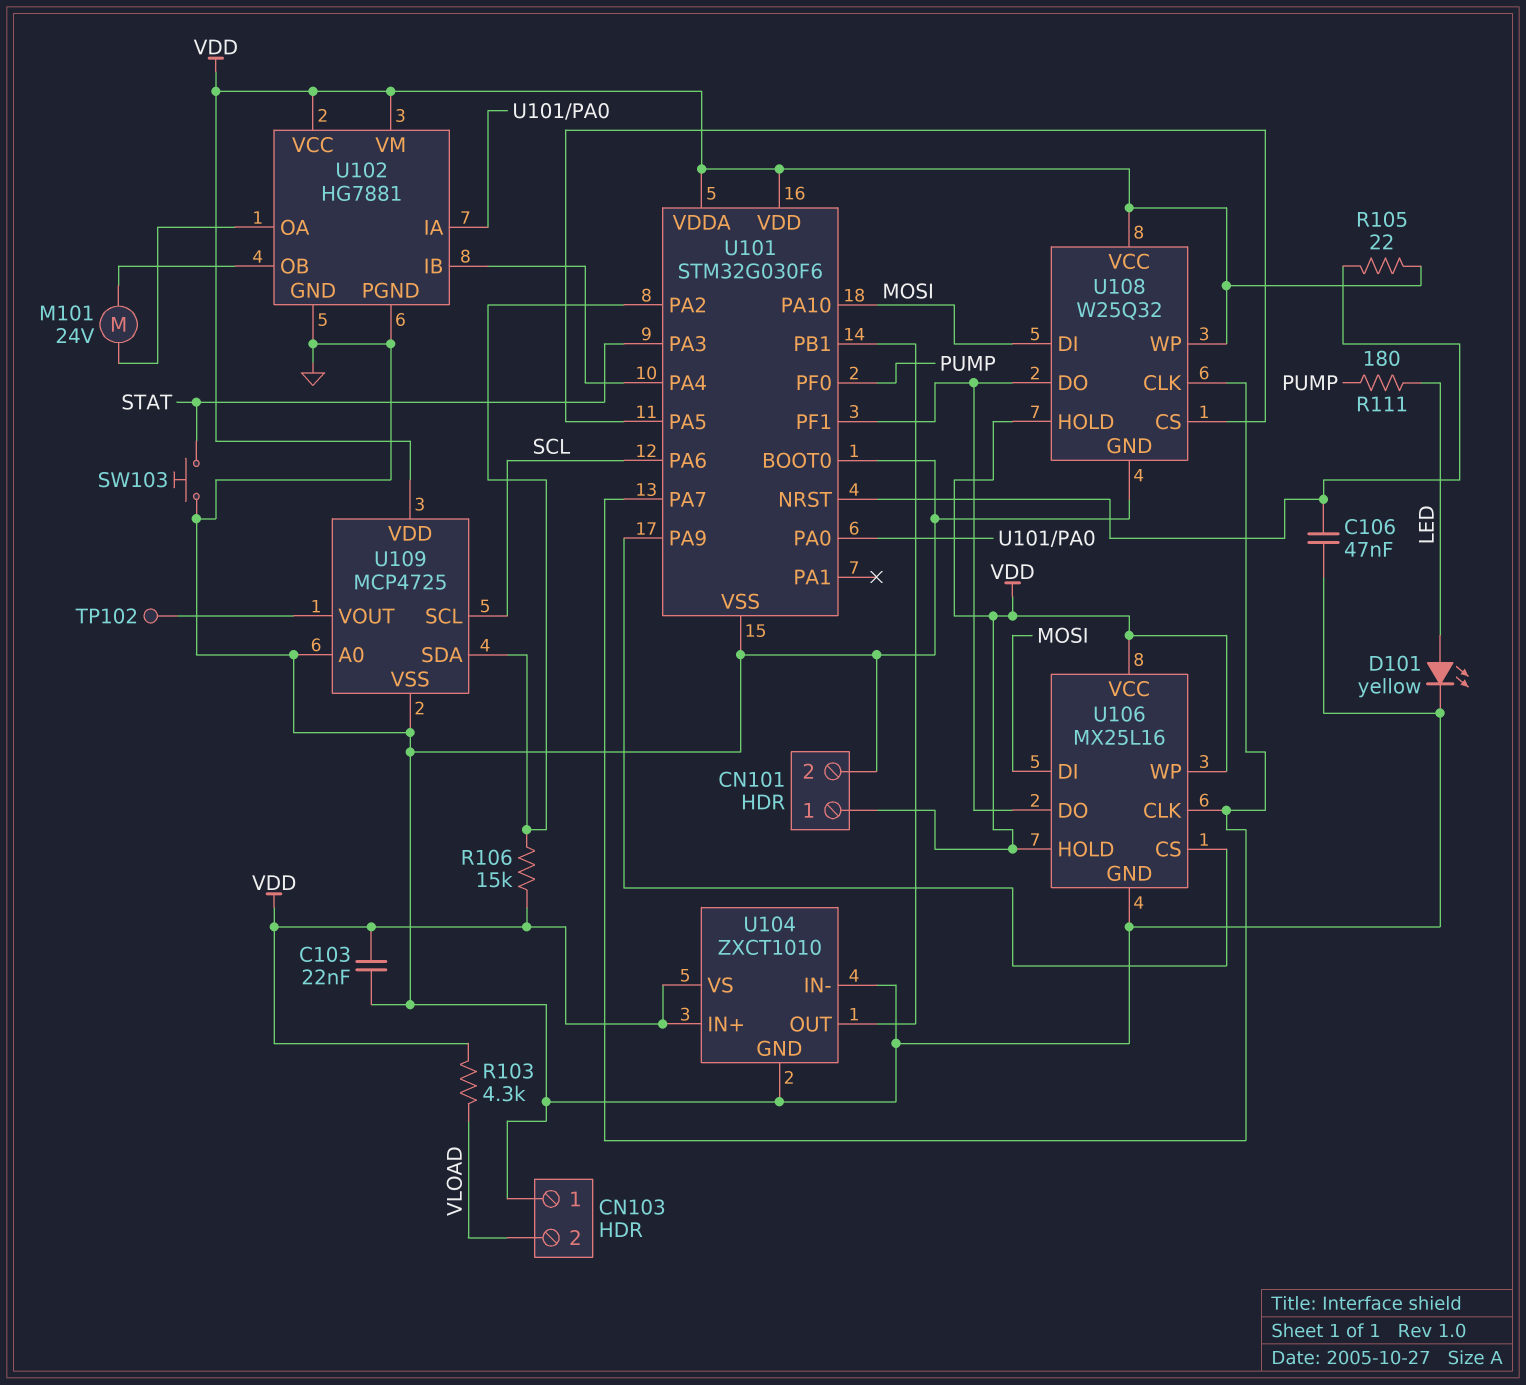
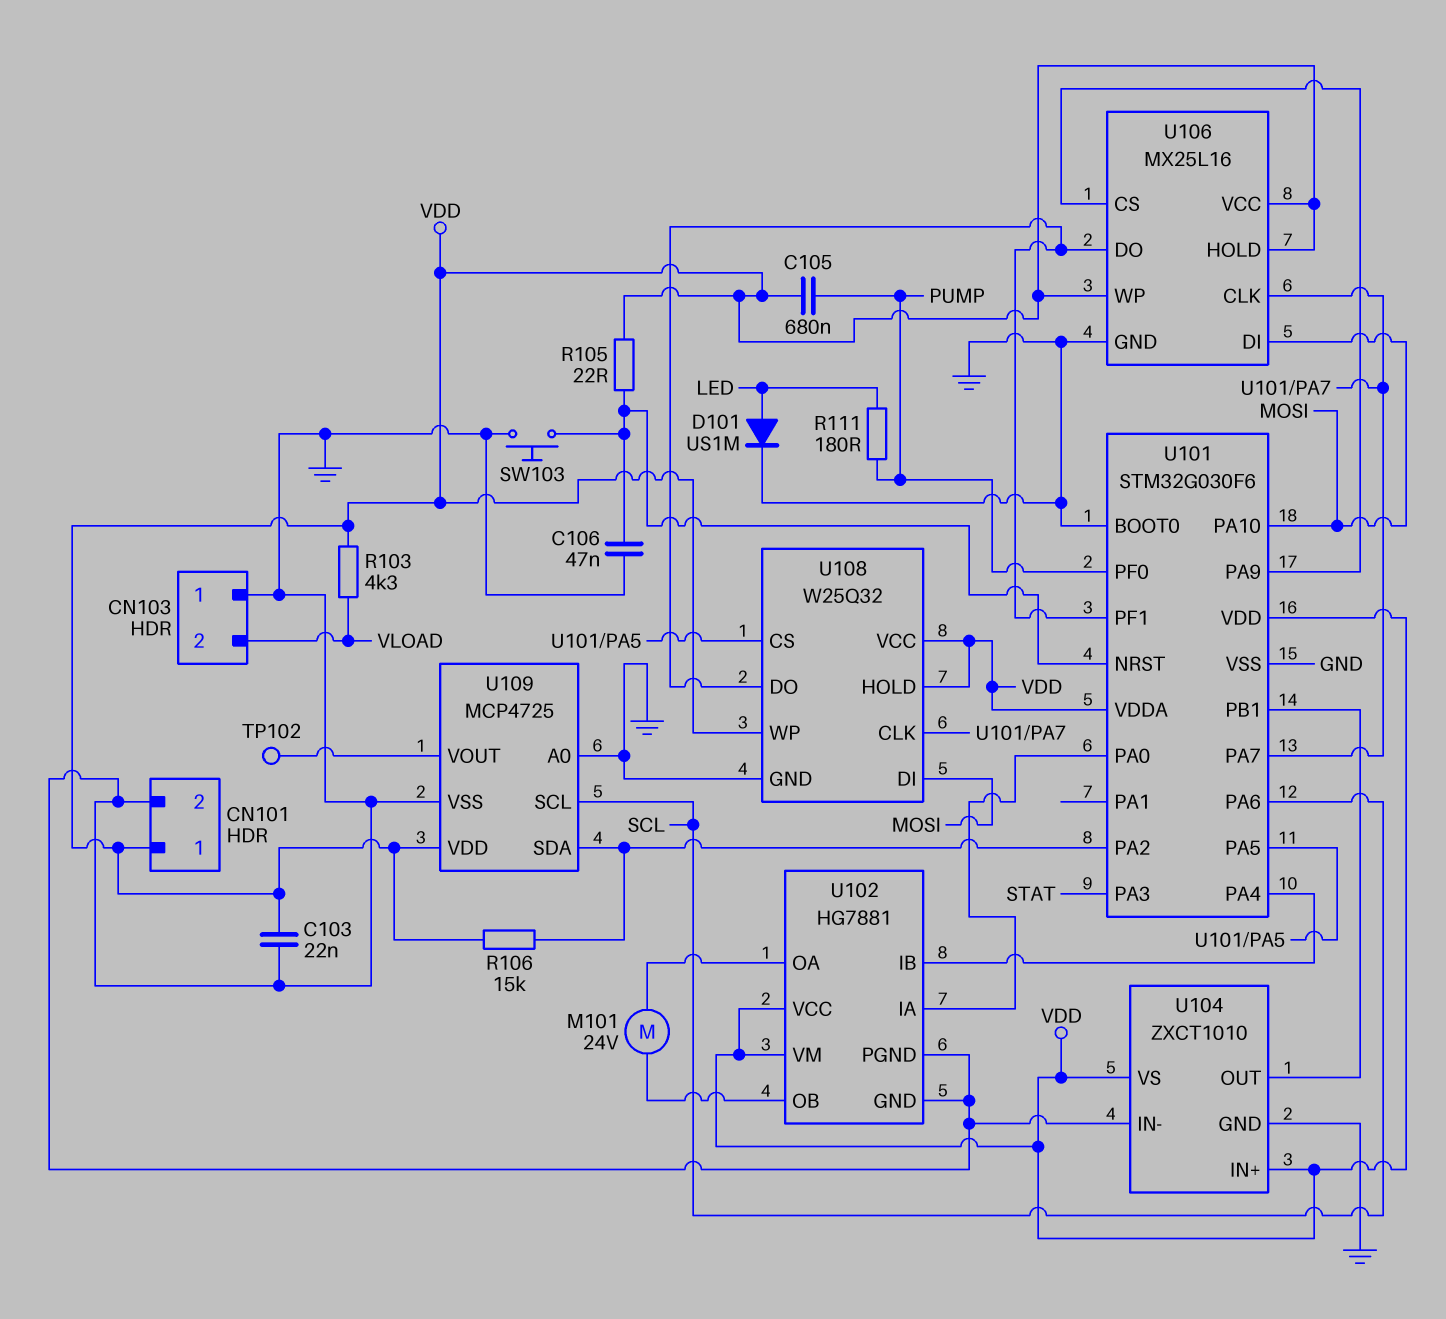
C105: none -> 680nF (PUMP, VDD)
D101: LED yellow (A LED, K GND) -> diode US1M (A LED, K GND)
SW103: button (GND, STAT) -> button (GND, U101/NRST)

